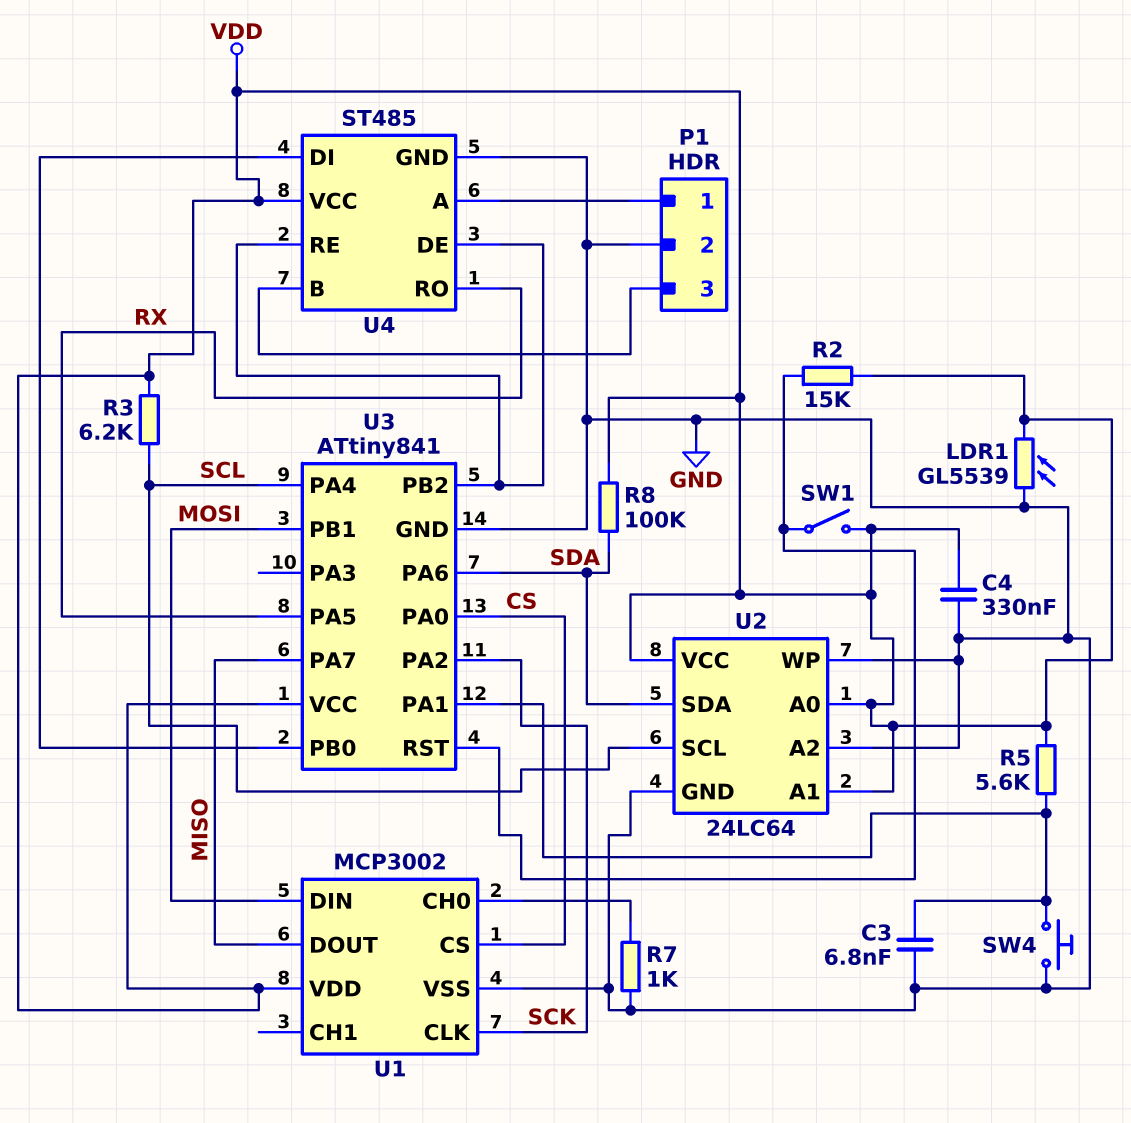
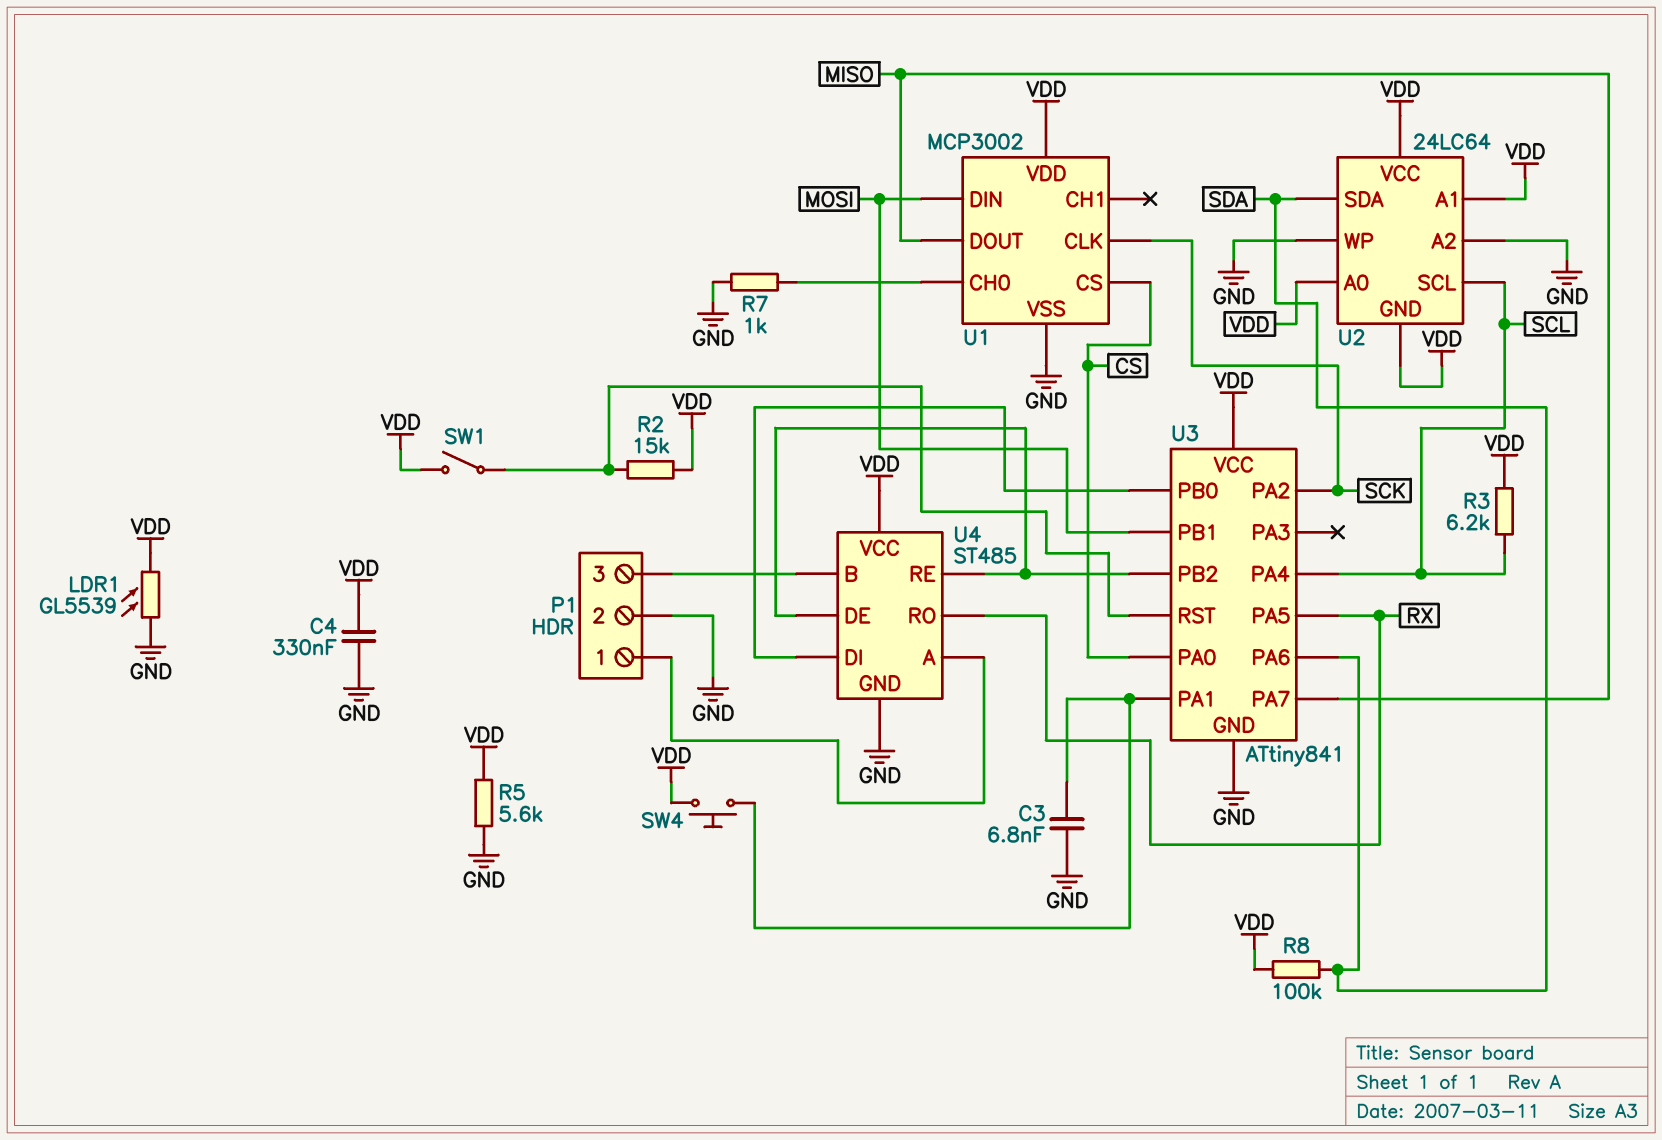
R5: 5.6k (U3/PA1, VDD) -> 5.6k (GND, VDD)
SW4: button (GND, U3/PA1) -> button (U3/PA1, VDD)
U2 pin GND: GND -> VDD

